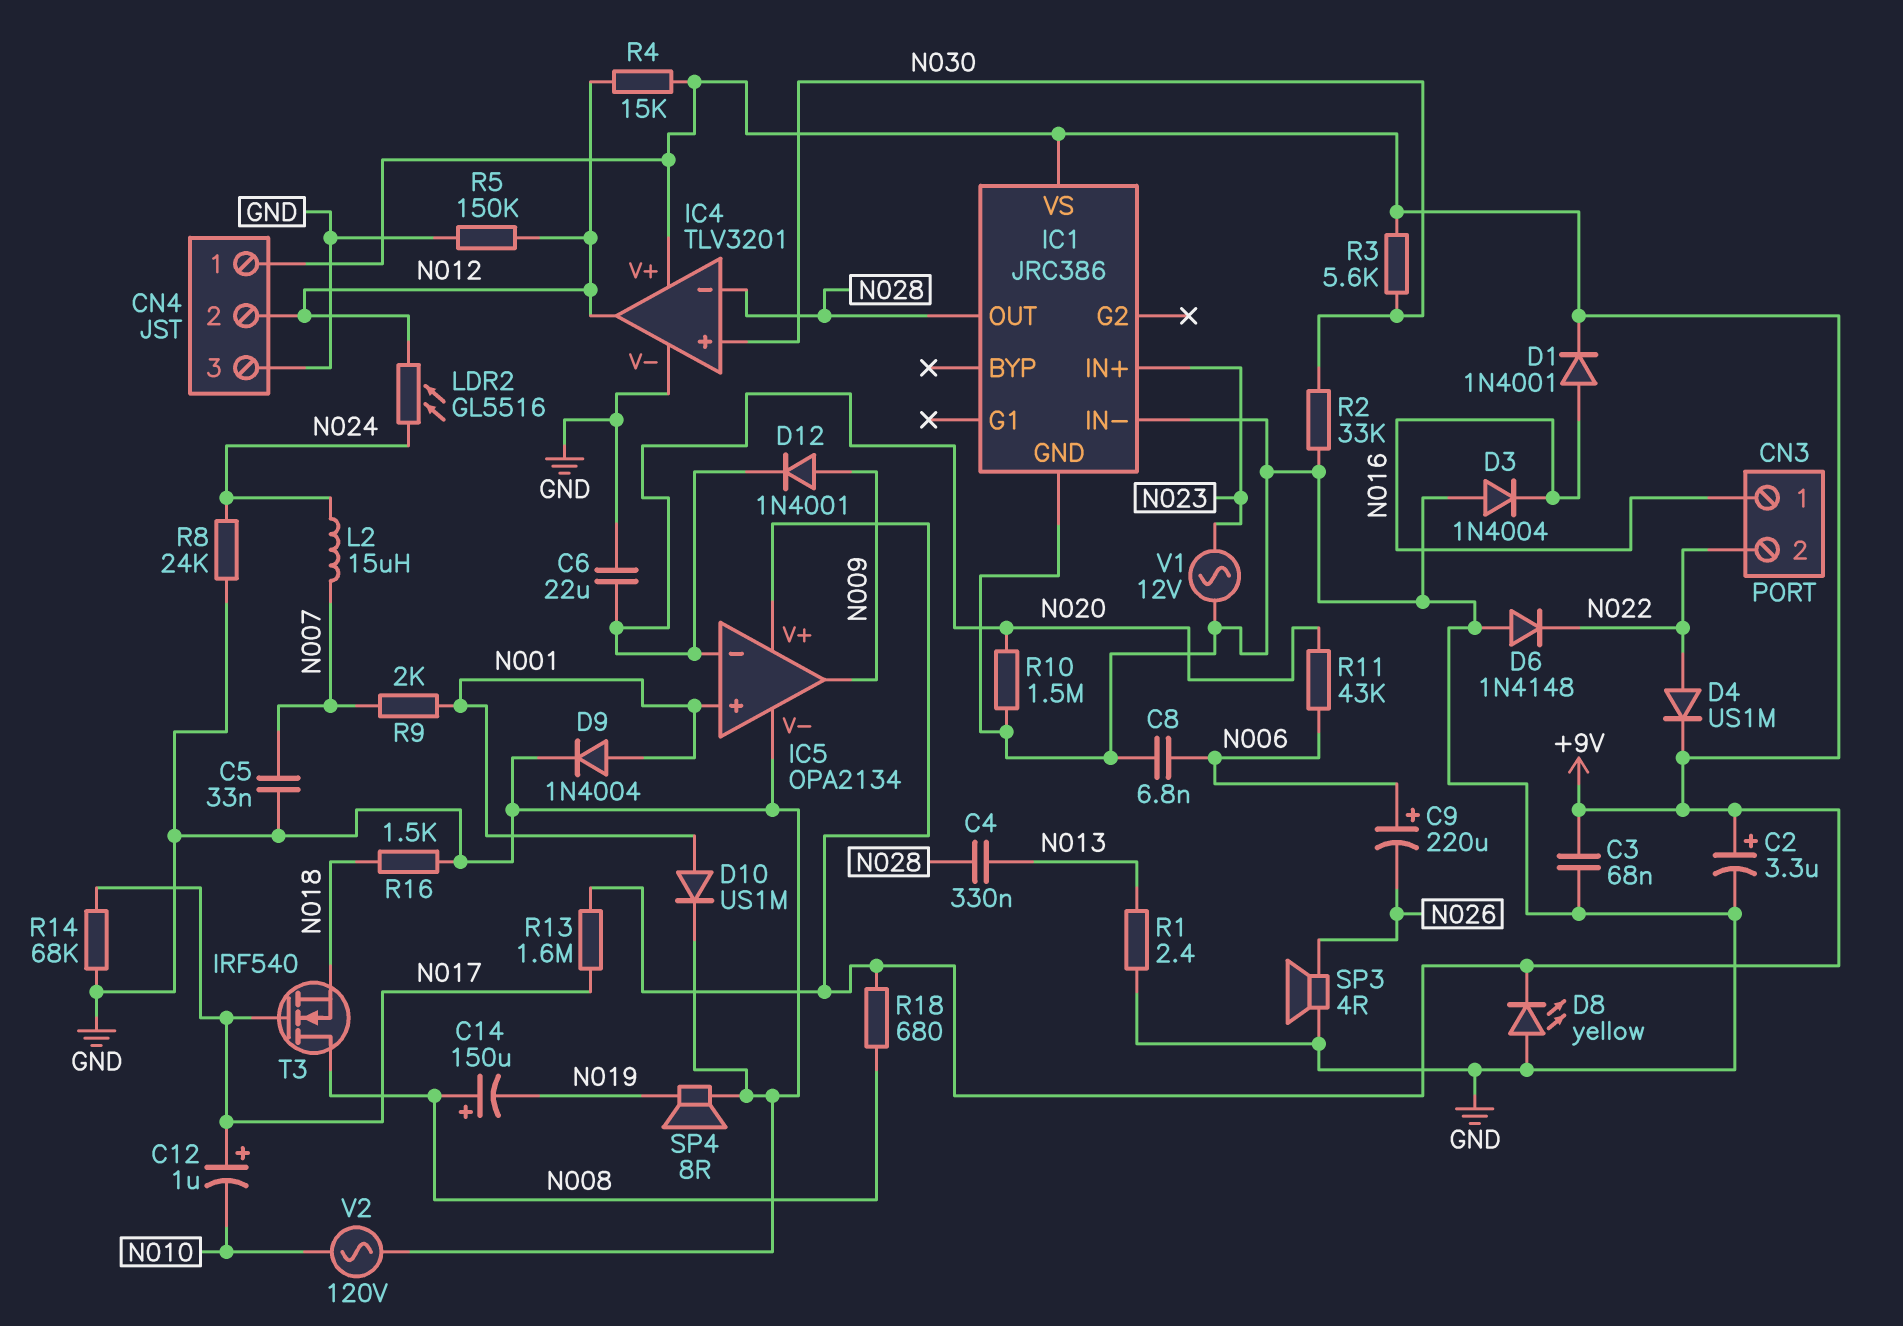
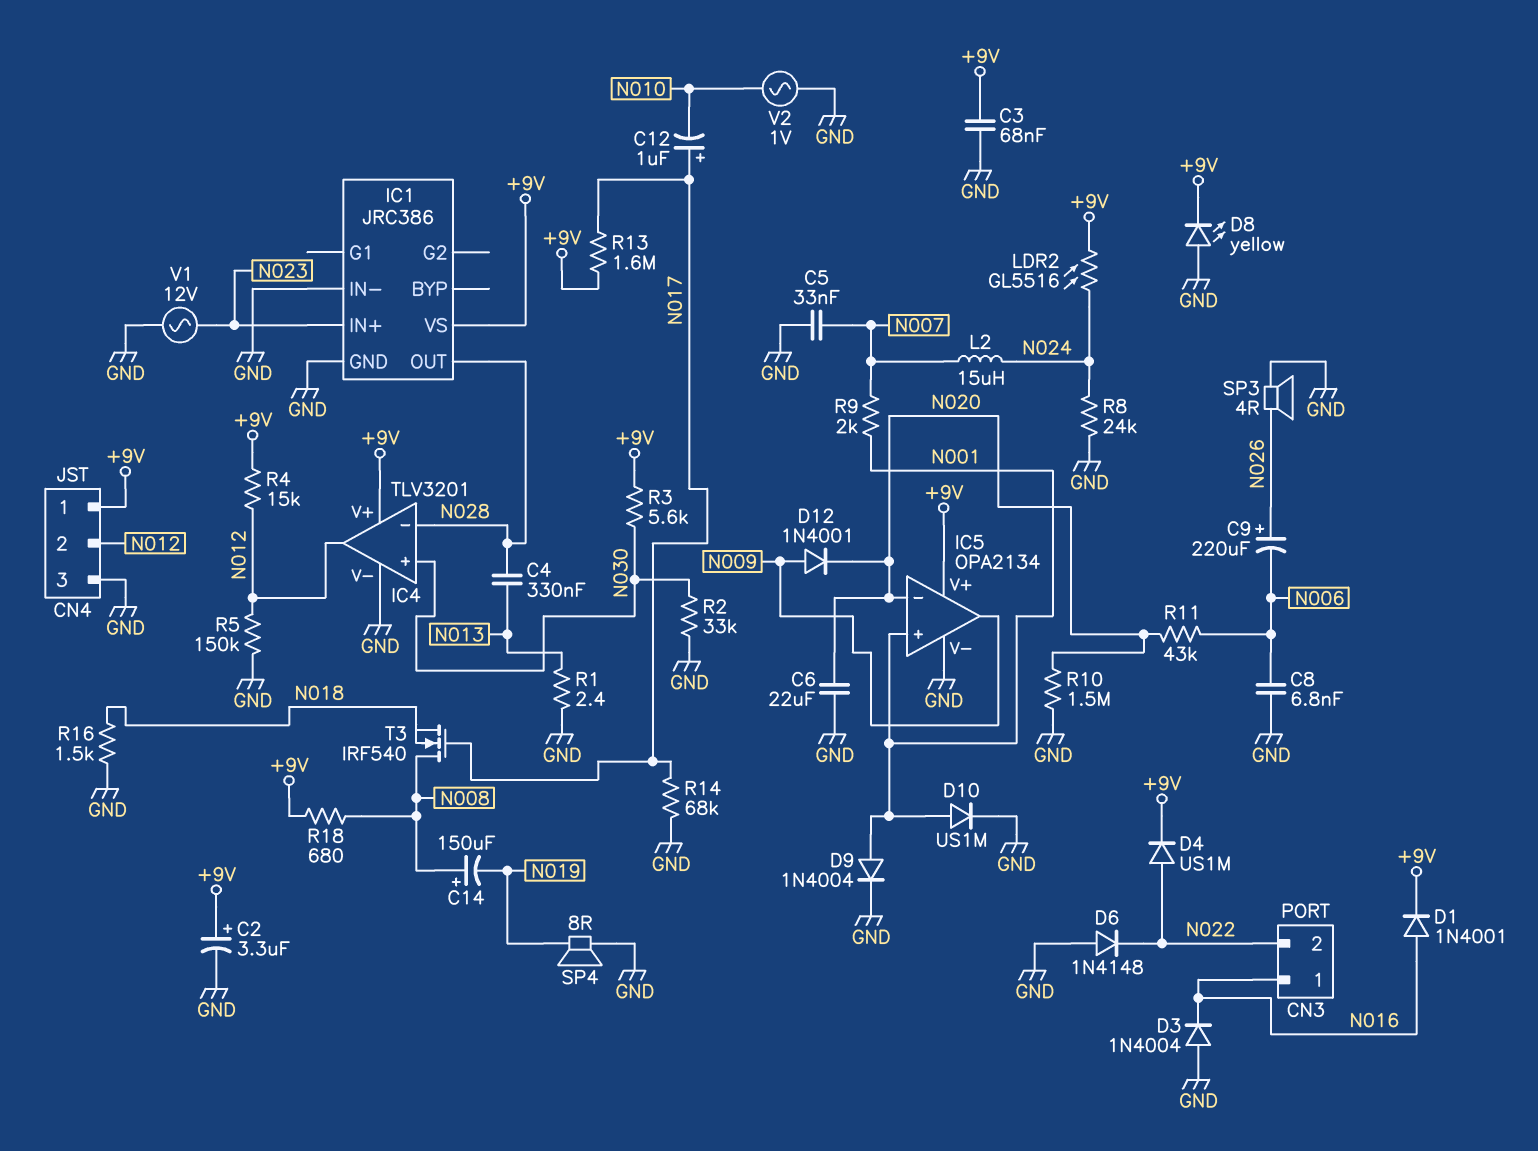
C9: 220uF (plus N006, minus N026) -> 220uF (plus N026, minus N006)
LDR2: GL5516 (N012, N024) -> GL5516 (+9V, N024)
V2: AC 120V (GND, N010) -> AC 1V (GND, N010)

